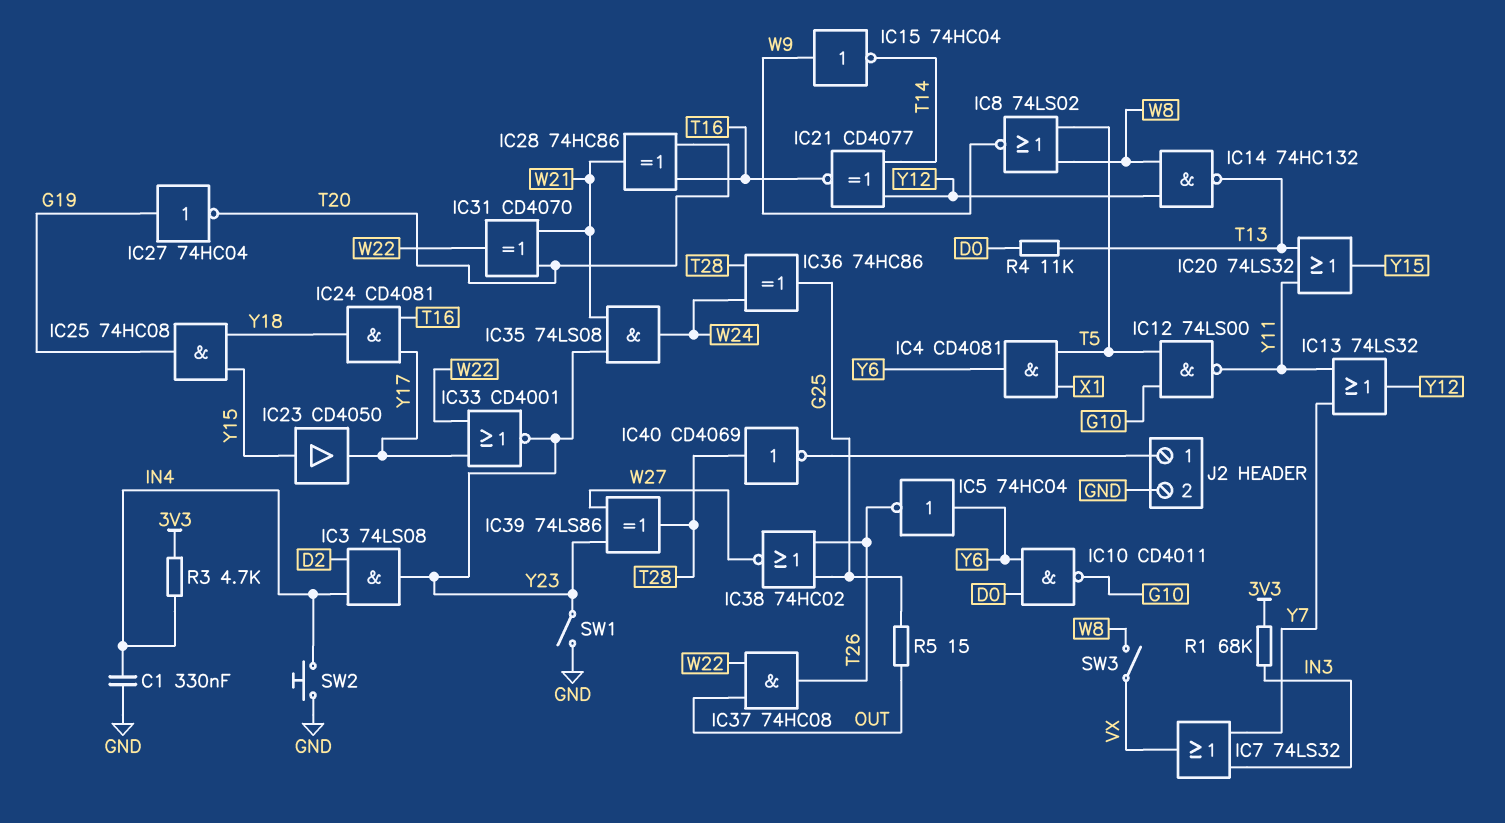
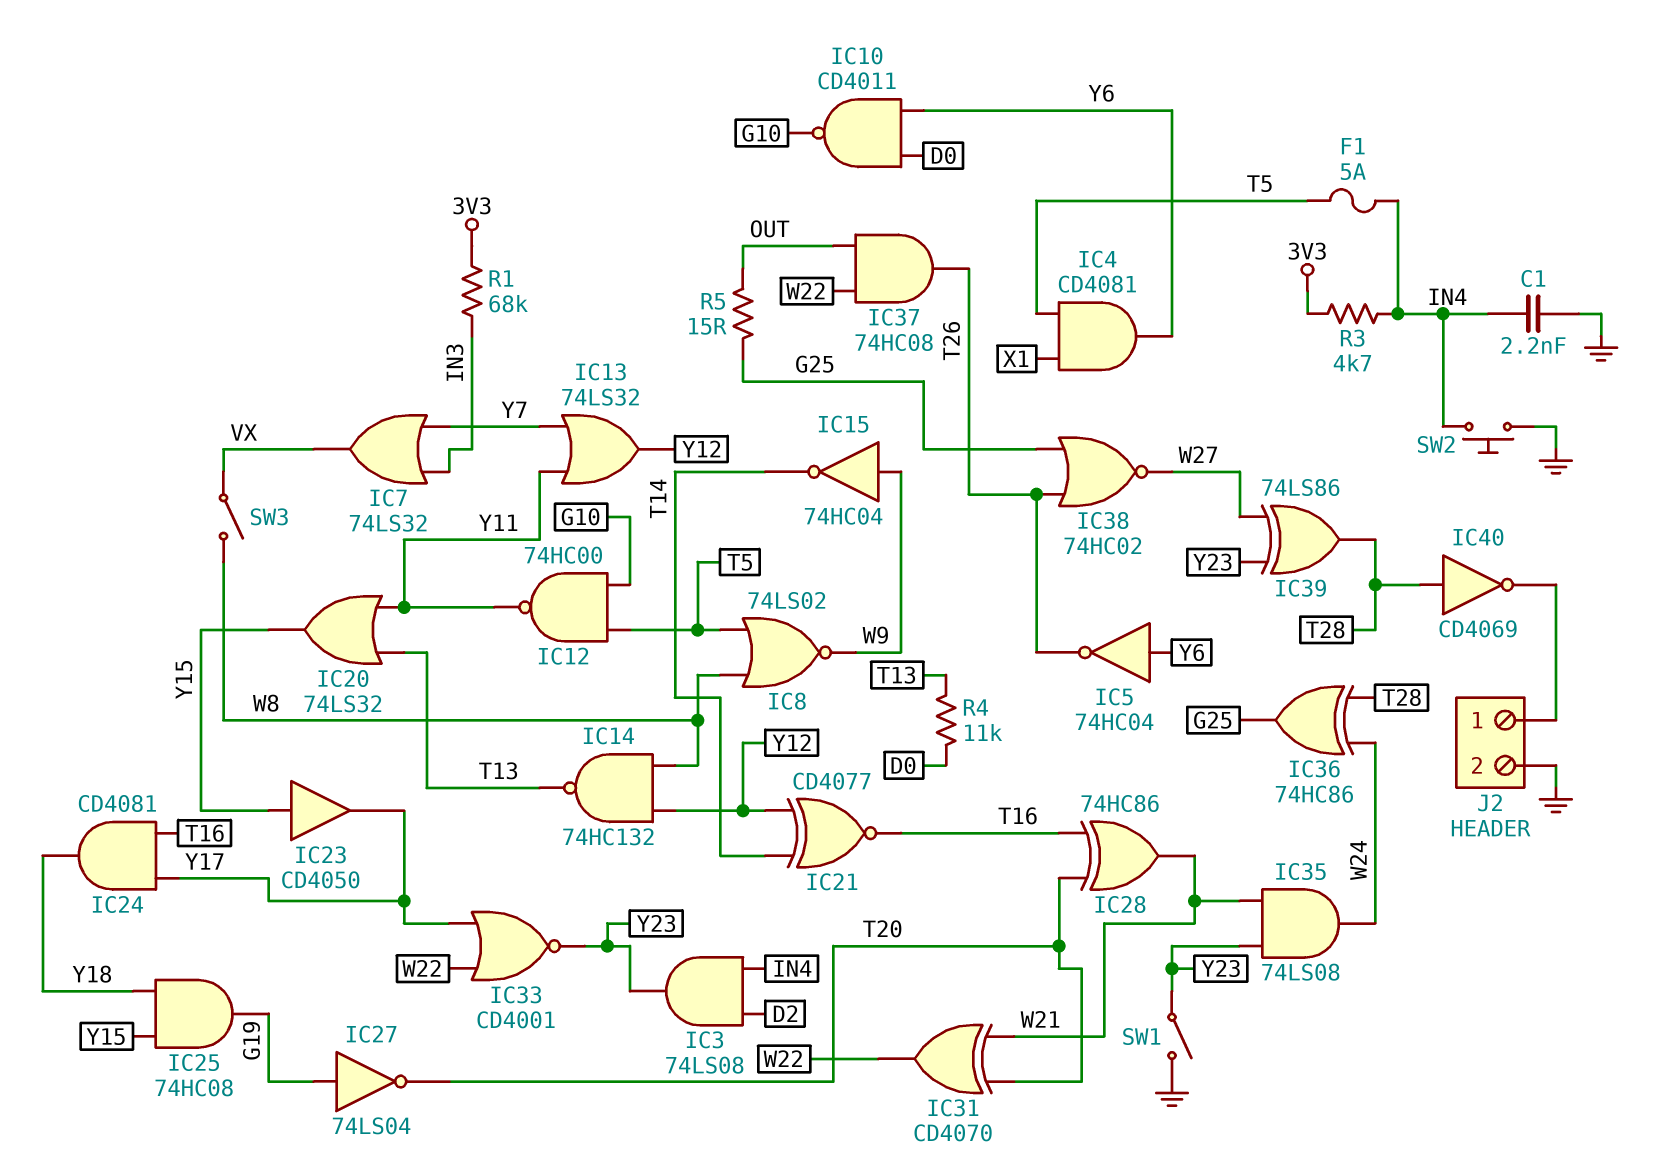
C1: 330nF (GND, IN4) -> 2.2nF (GND, IN4)
F1: none -> 5A (IN4, T5)
IC12: NAND 74LS00 (in G10, in T5, out Y11) -> NAND 74HC00 (in G10, in T5, out Y11)
IC27: NOT 74HC04 (in G19, out T20) -> NOT 74LS04 (in G19, out T20)

